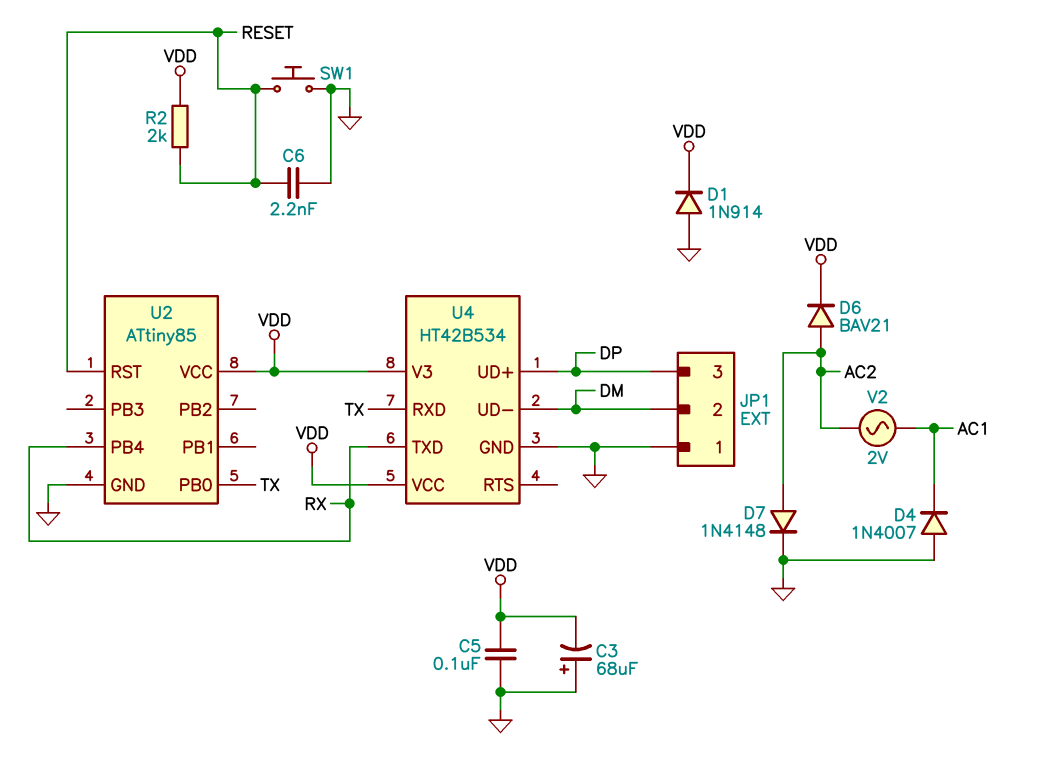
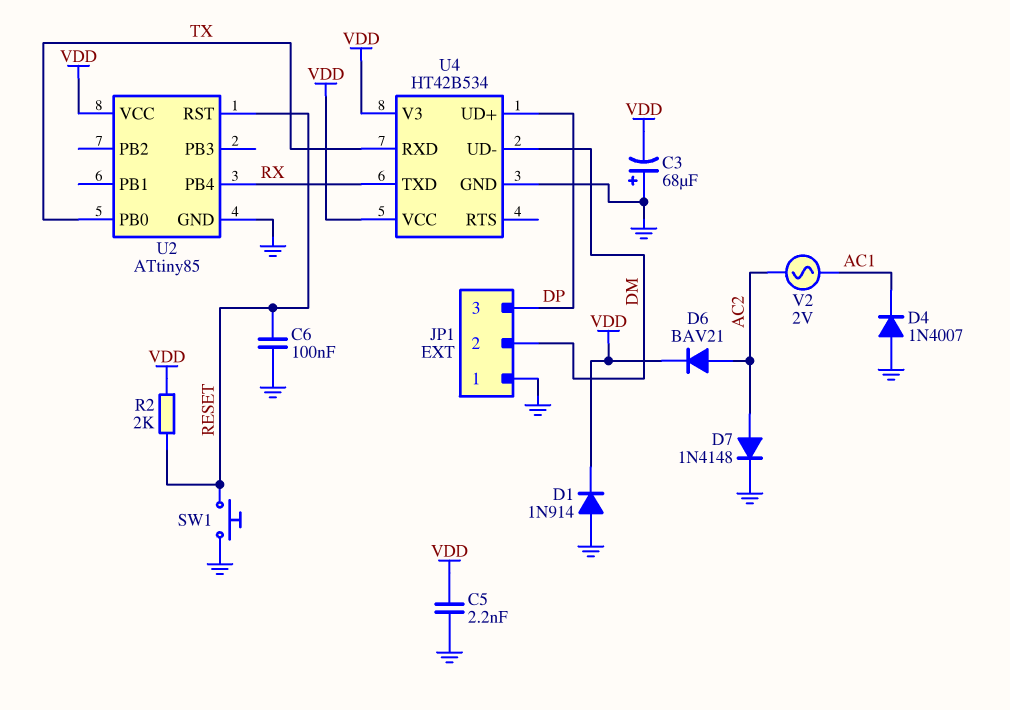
C5: 100nF (GND, VDD) -> 2.2nF (GND, VDD)
C6: 2.2nF (GND, RESET) -> 100nF (GND, RESET)

